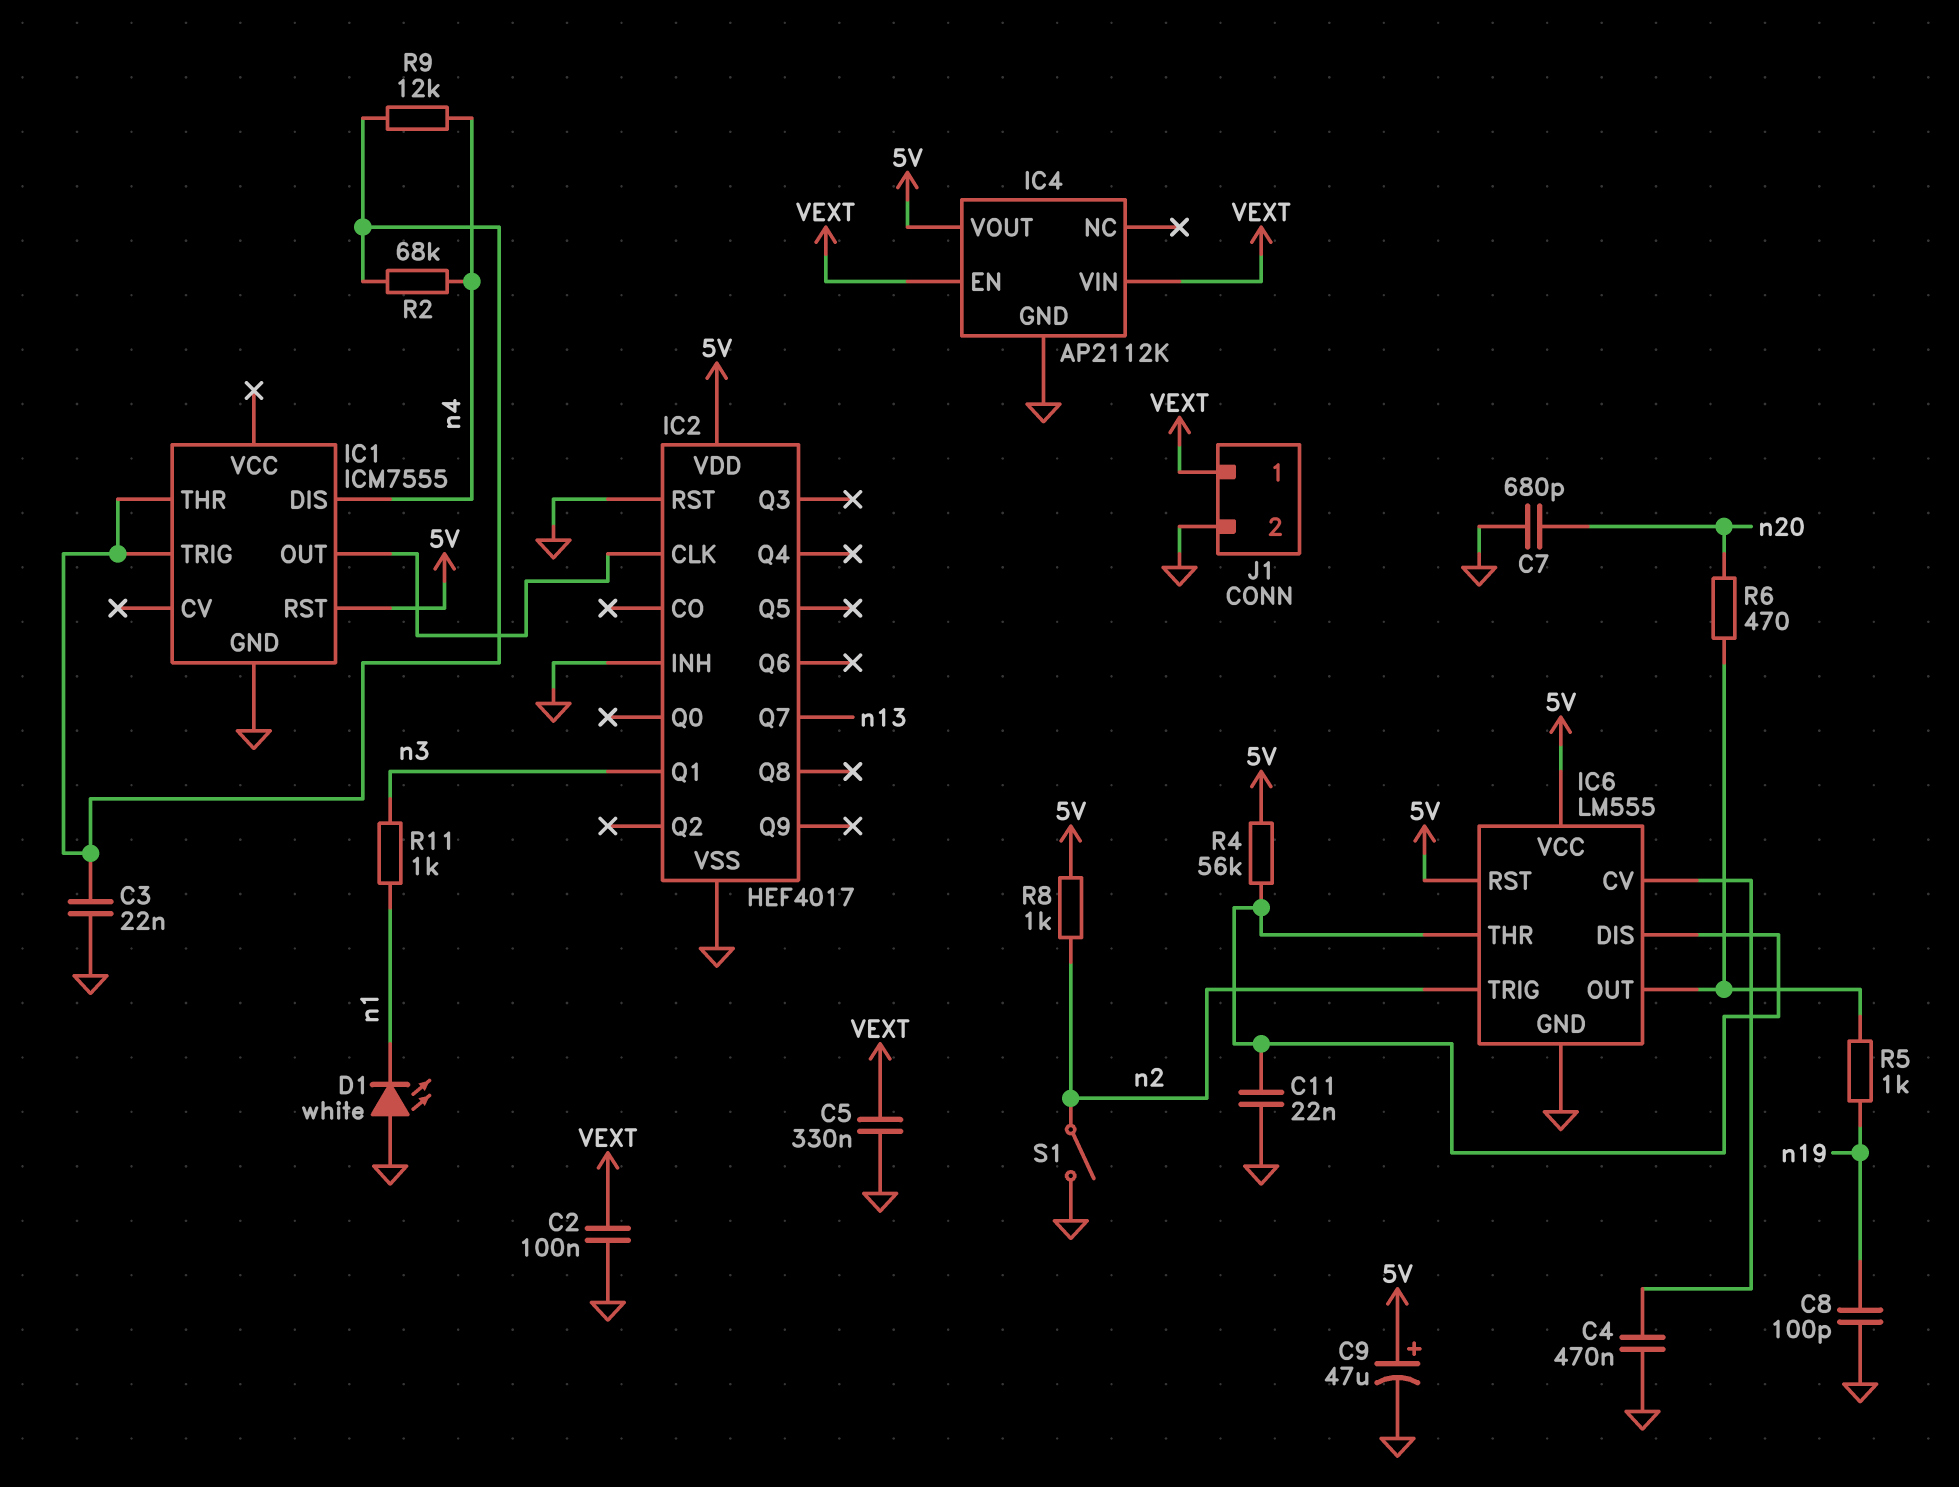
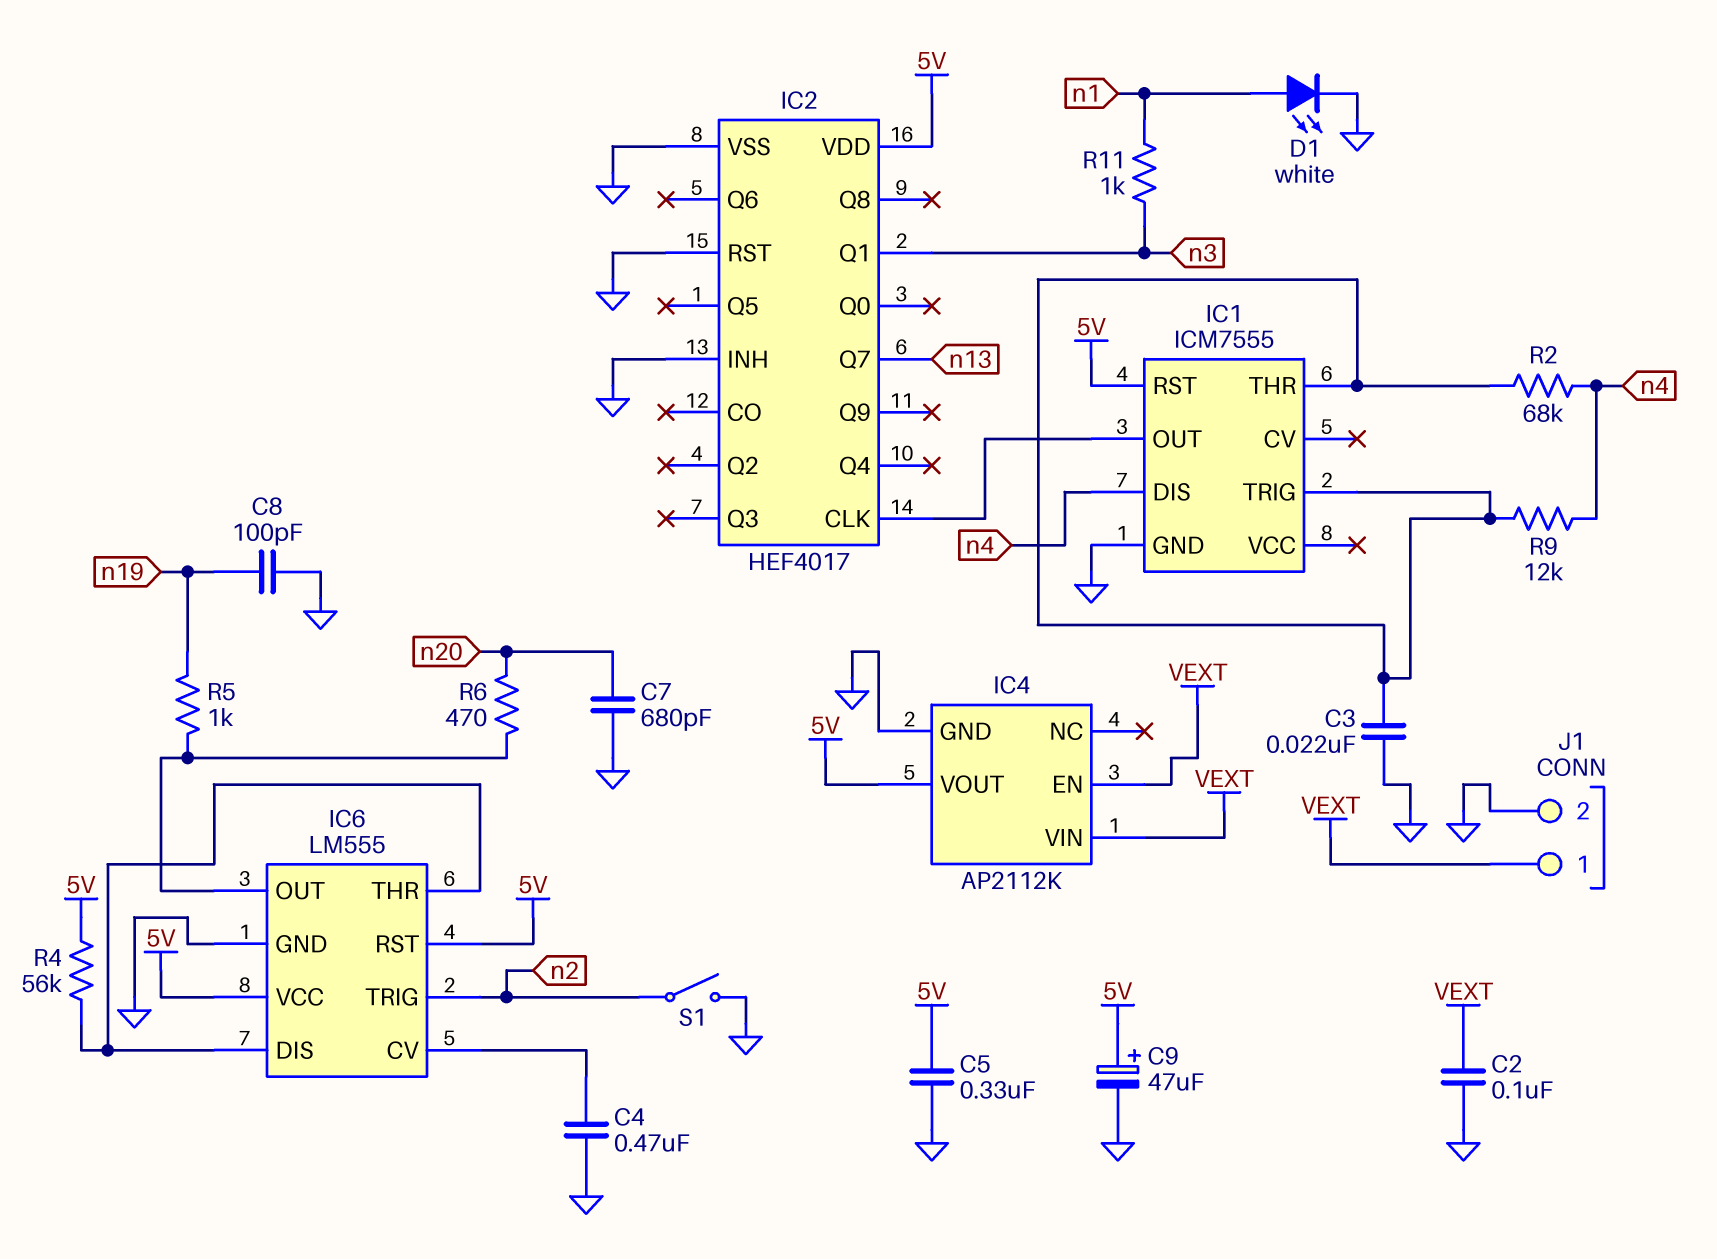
C5: 330nF (GND, VEXT) -> 330nF (5V, GND)
C11: 22nF (GND, IC6/DIS) -> none
D1: LED white (A GND, K n1) -> LED white (A n1, K GND)
R8: 1k (5V, n2) -> none

